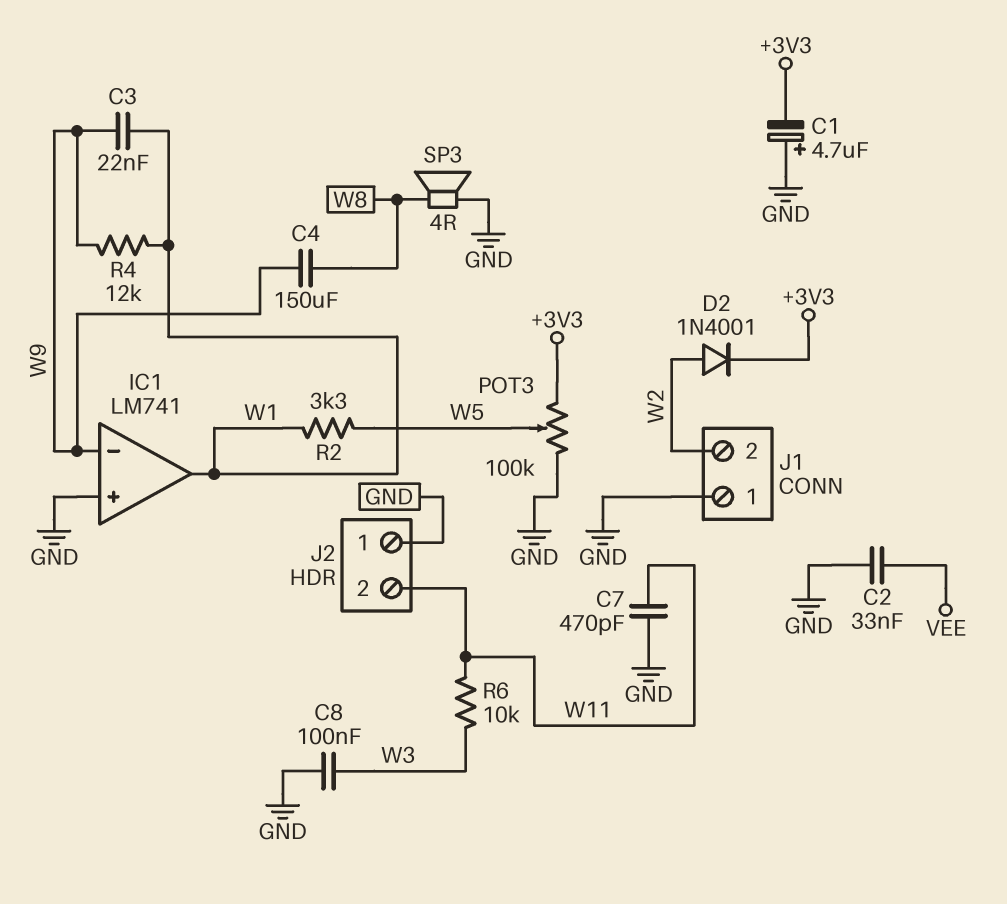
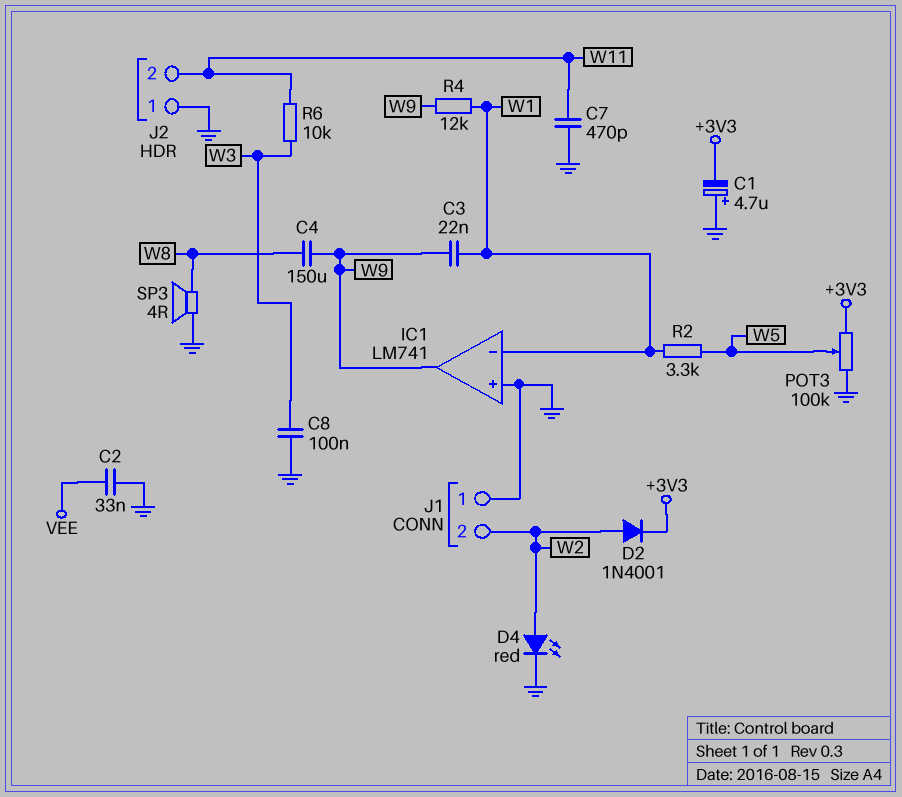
D4: none -> LED red (A W2, K GND)
IC1 pin in-: W9 -> W1
IC1 pin out: W1 -> W9

